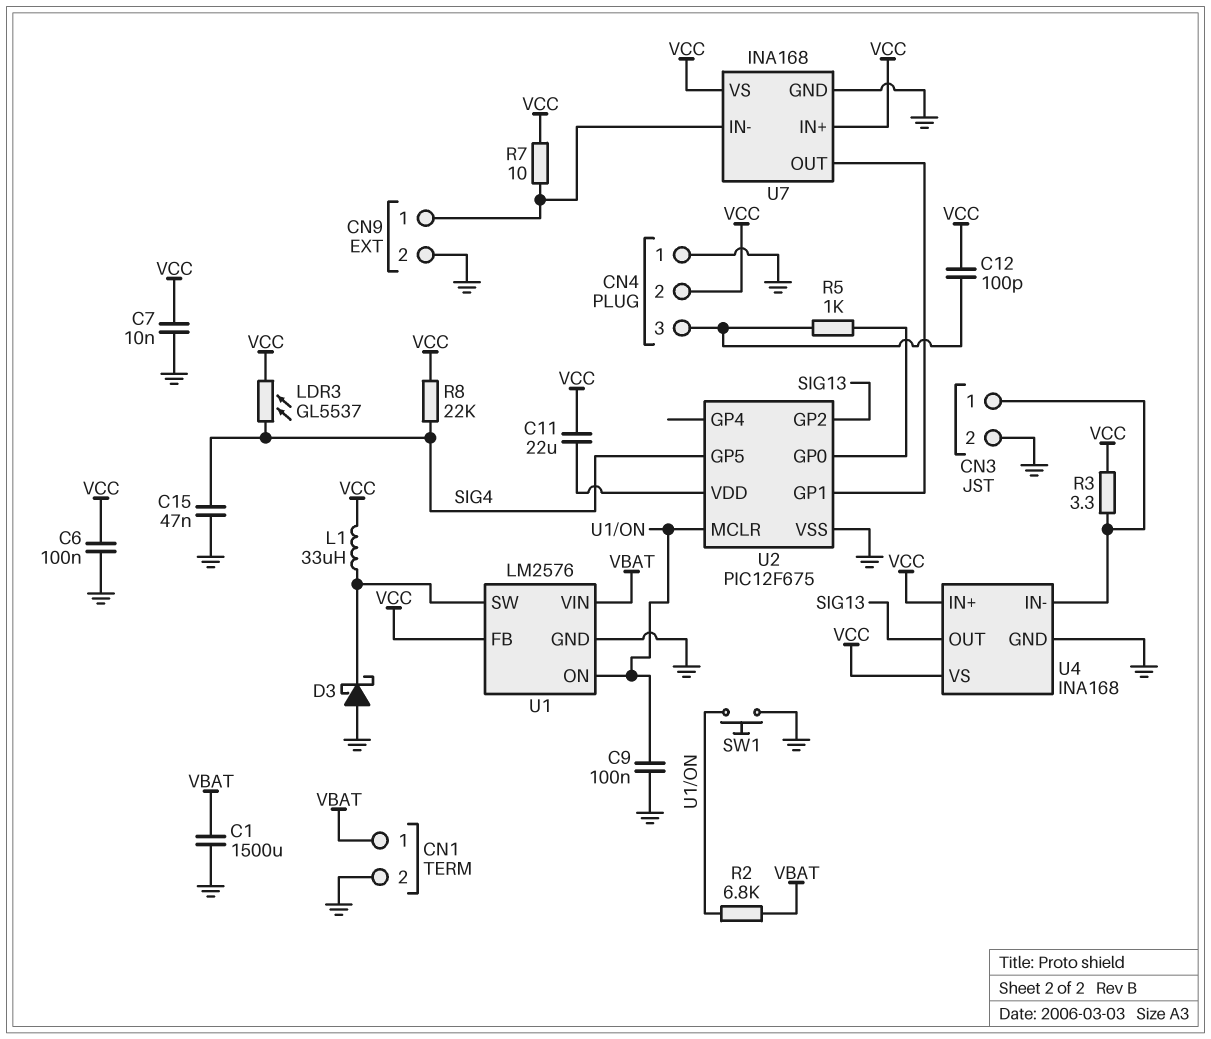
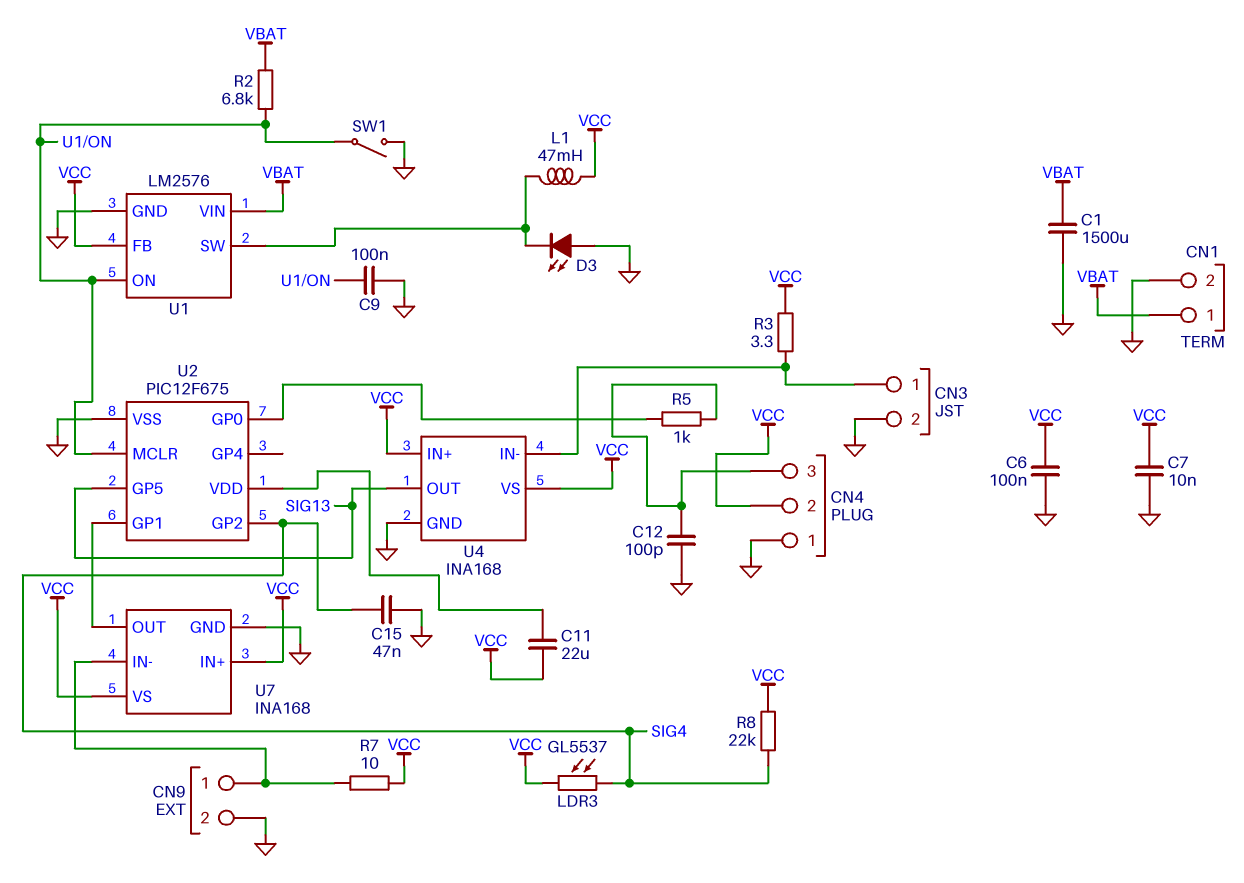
C12: 100pF (CN4/3, VCC) -> 100pF (CN4/3, GND)
D3: schottky (A GND, K U1/SW) -> LED (A GND, K U1/SW)
L1: 33uH (U1/SW, VCC) -> 47mH (U1/SW, VCC)
SW1: button (GND, U1/ON) -> switch (GND, U1/ON)
U2 pin GP2: SIG13 -> SIG4
U2 pin GP5: SIG4 -> SIG13

